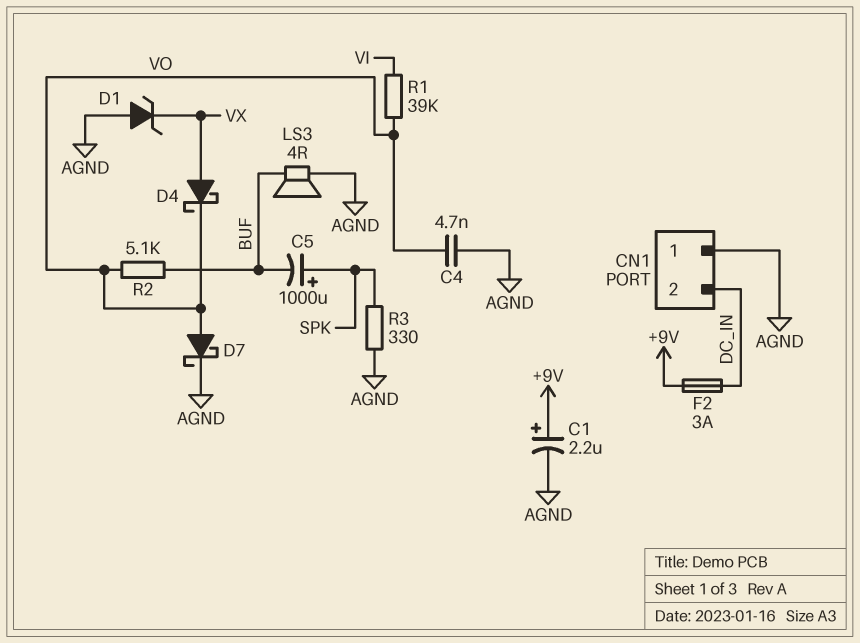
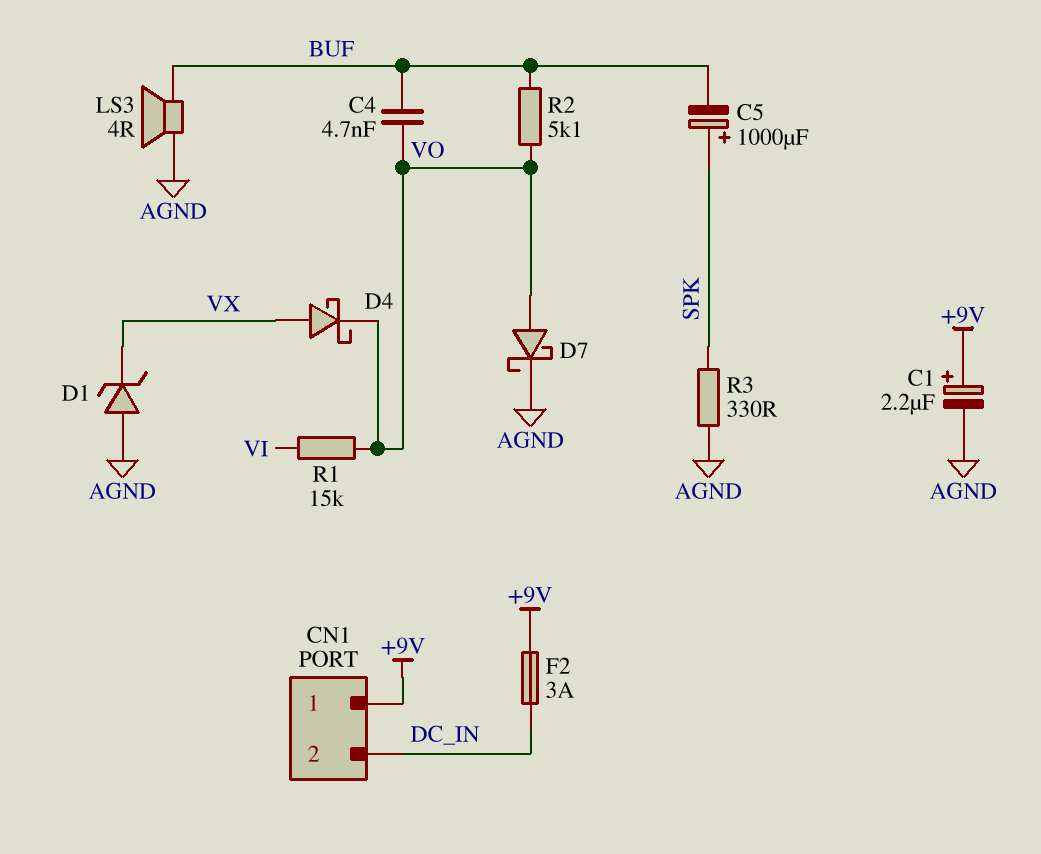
C4: 4.7nF (AGND, VO) -> 4.7nF (BUF, VO)
CN1 pin 1: AGND -> +9V
R1: 39k (VI, VO) -> 15k (VI, VO)

